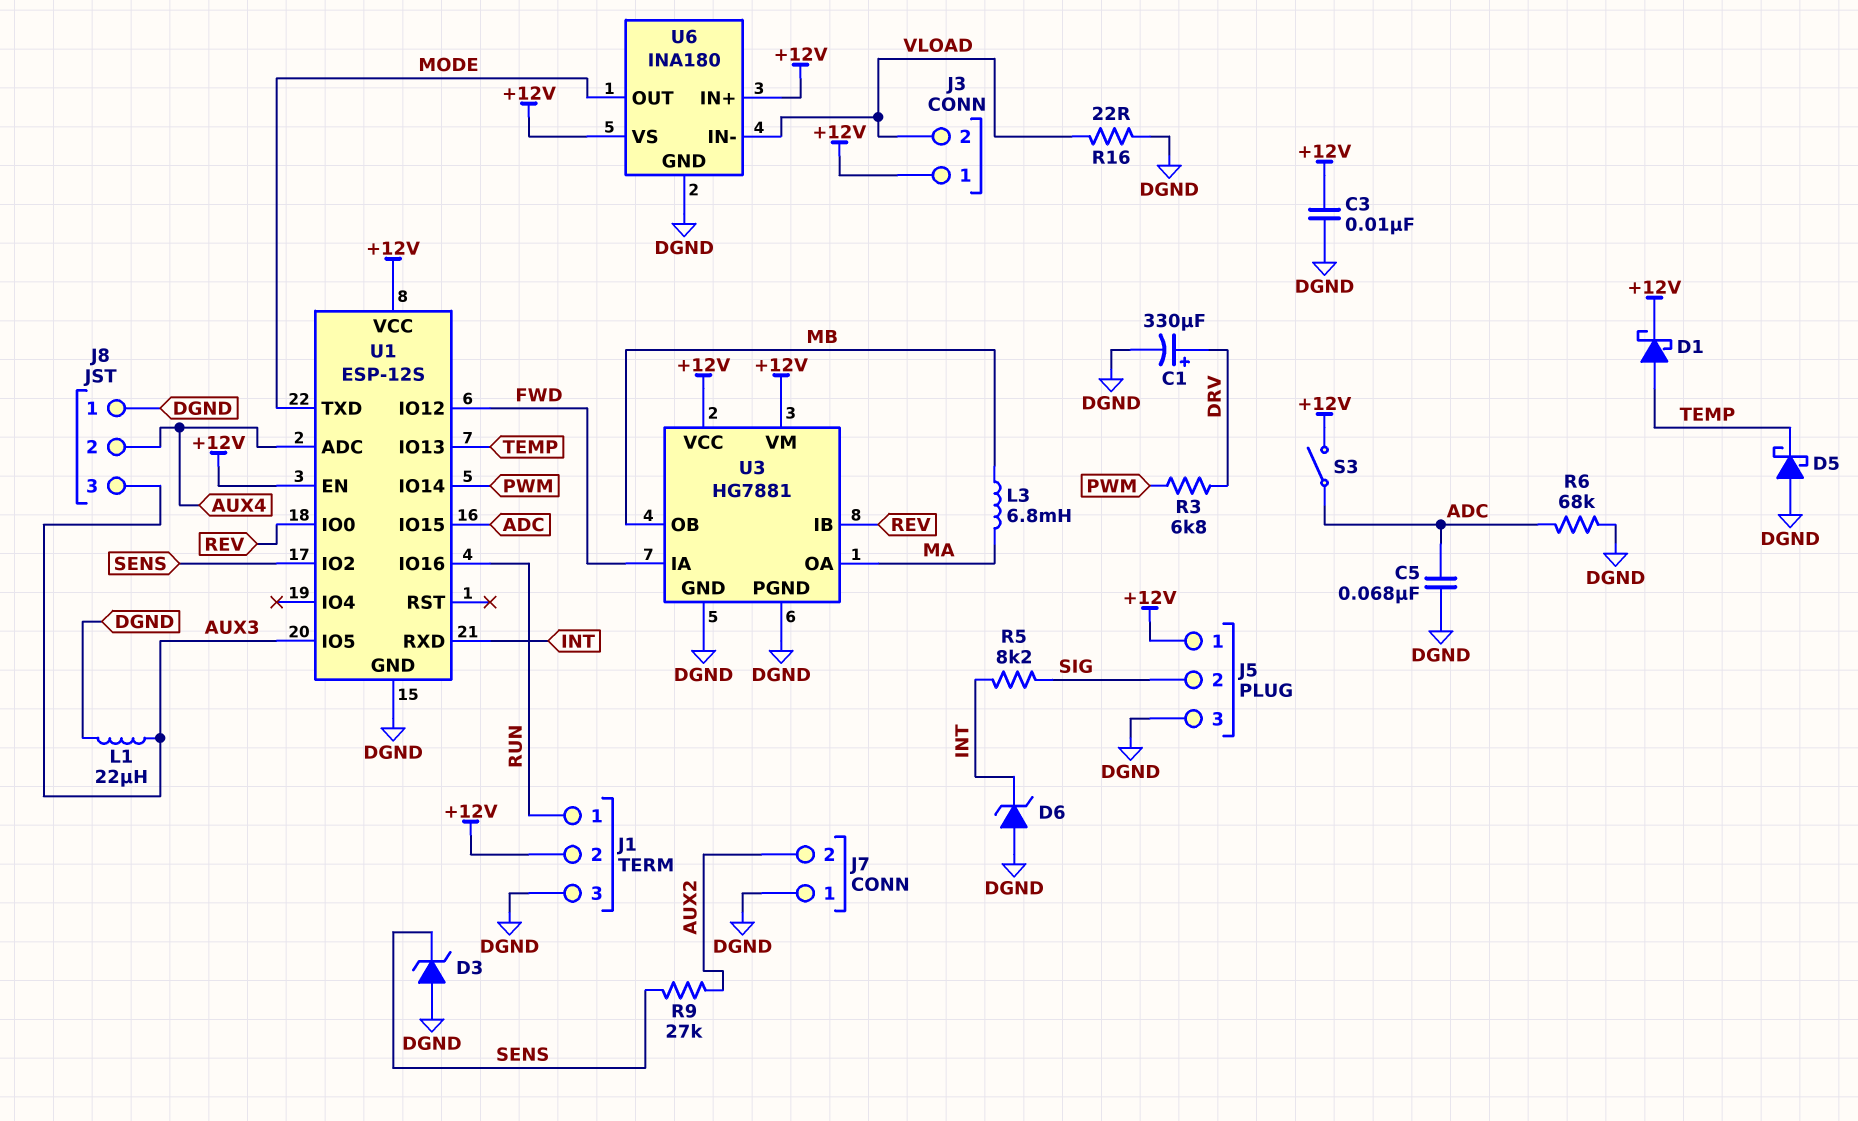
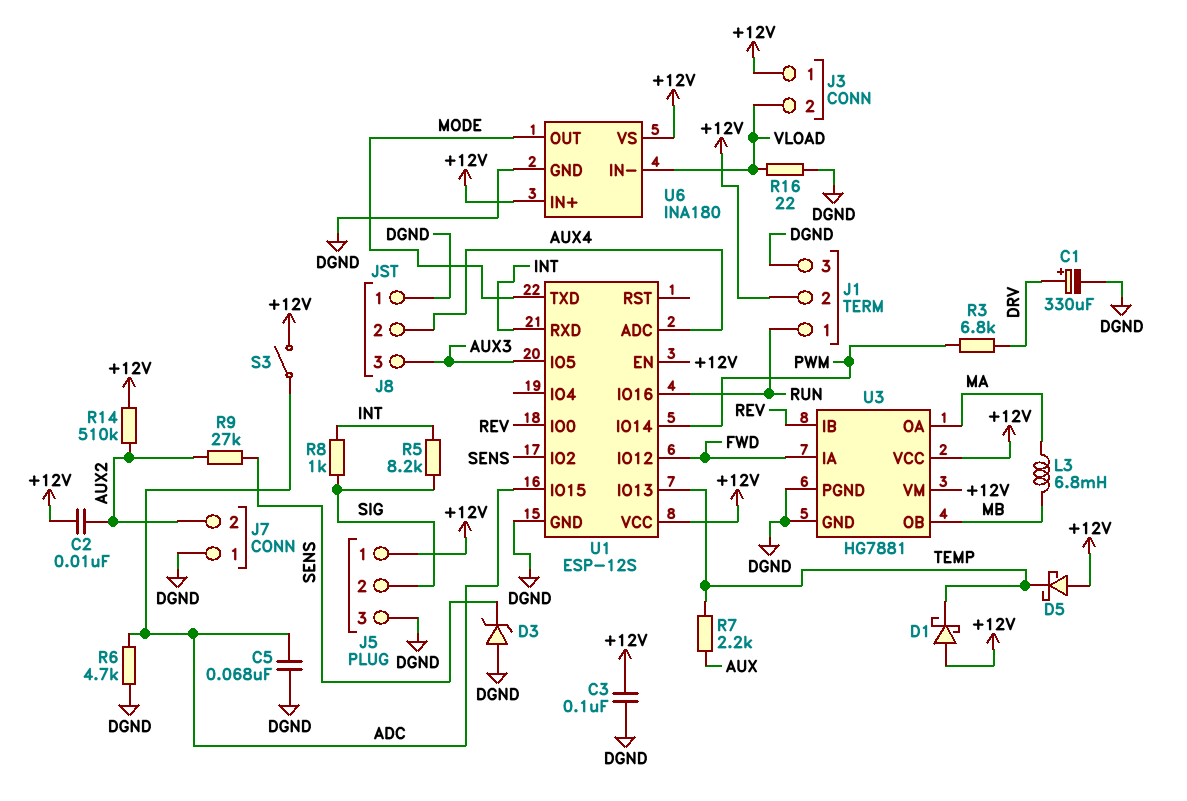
C2: none -> 10nF (+12V, AUX2)
C3: 10nF (+12V, DGND) -> 100nF (+12V, DGND)
D1: schottky (A TEMP, K +12V) -> schottky (A +12V, K TEMP)
D5: schottky (A DGND, K TEMP) -> schottky (A +12V, K TEMP)
D6: zener (A DGND, K INT) -> none
L1: 22uH (AUX3, DGND) -> none
R6: 68k (ADC, DGND) -> 4.7k (ADC, DGND)
R7: none -> 2.2k (AUX, TEMP)
R8: none -> 1k (INT, SIG)
R14: none -> 510k (+12V, AUX2)

